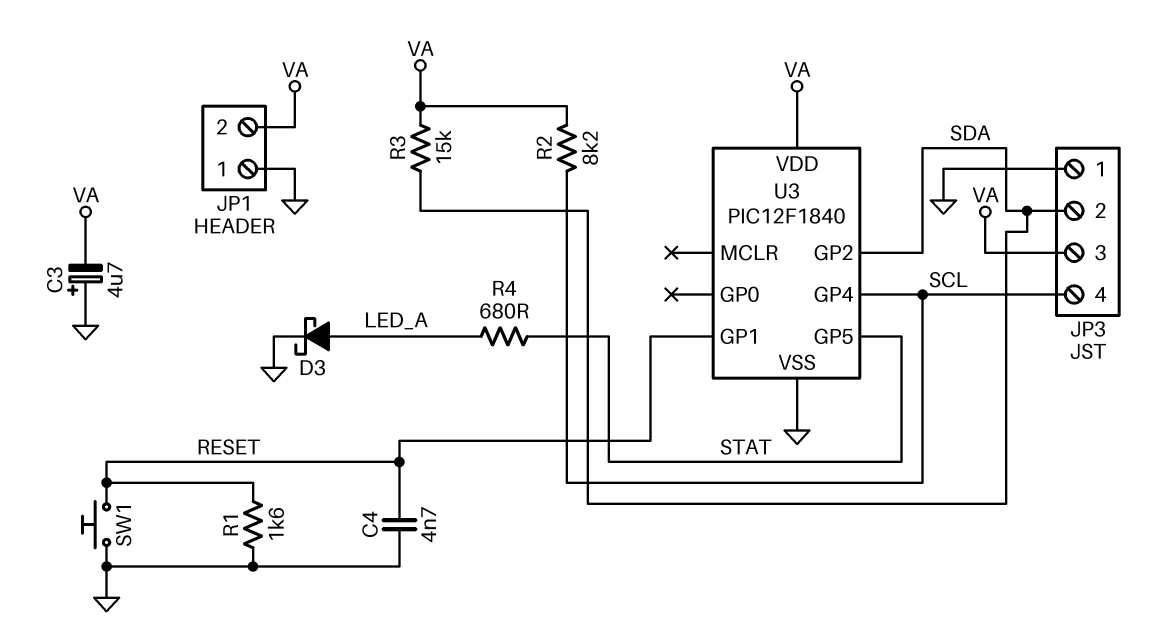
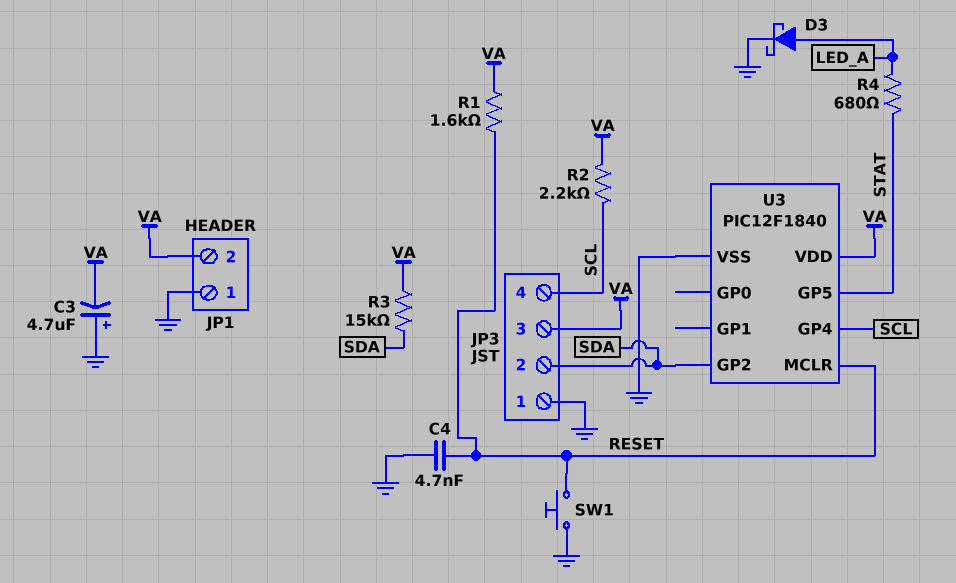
R1: 1.6k (GND, RESET) -> 1.6k (RESET, VA)
R2: 8.2k (SCL, VA) -> 2.2k (SCL, VA)
U3 pin GP1: RESET -> none
U3 pin MCLR: none -> RESET

